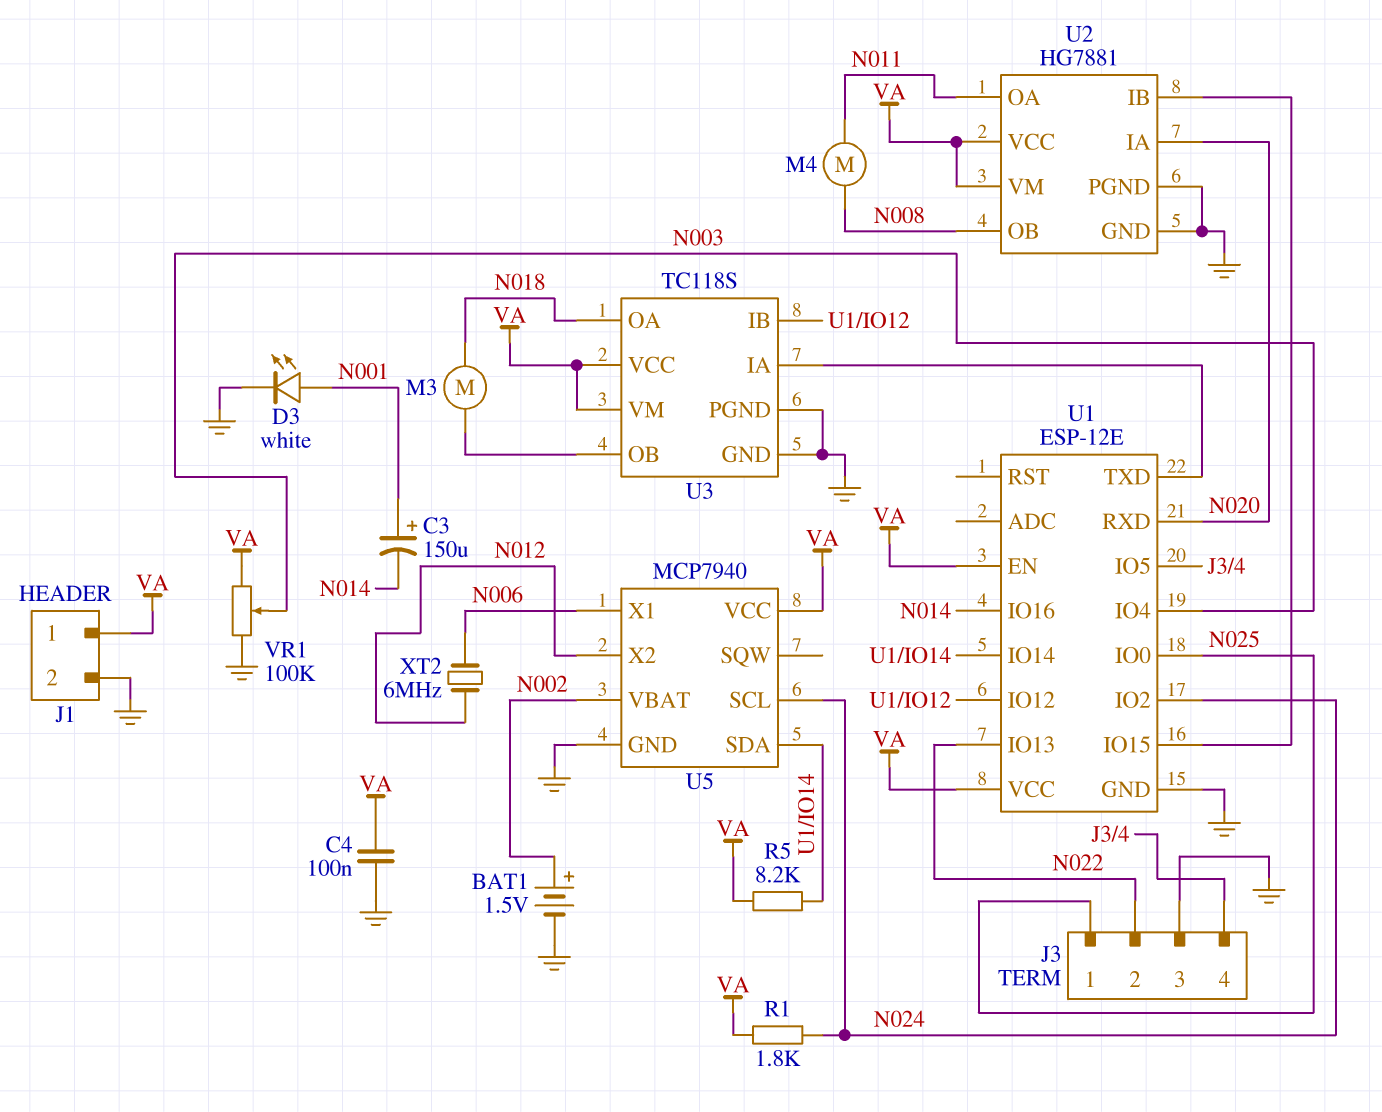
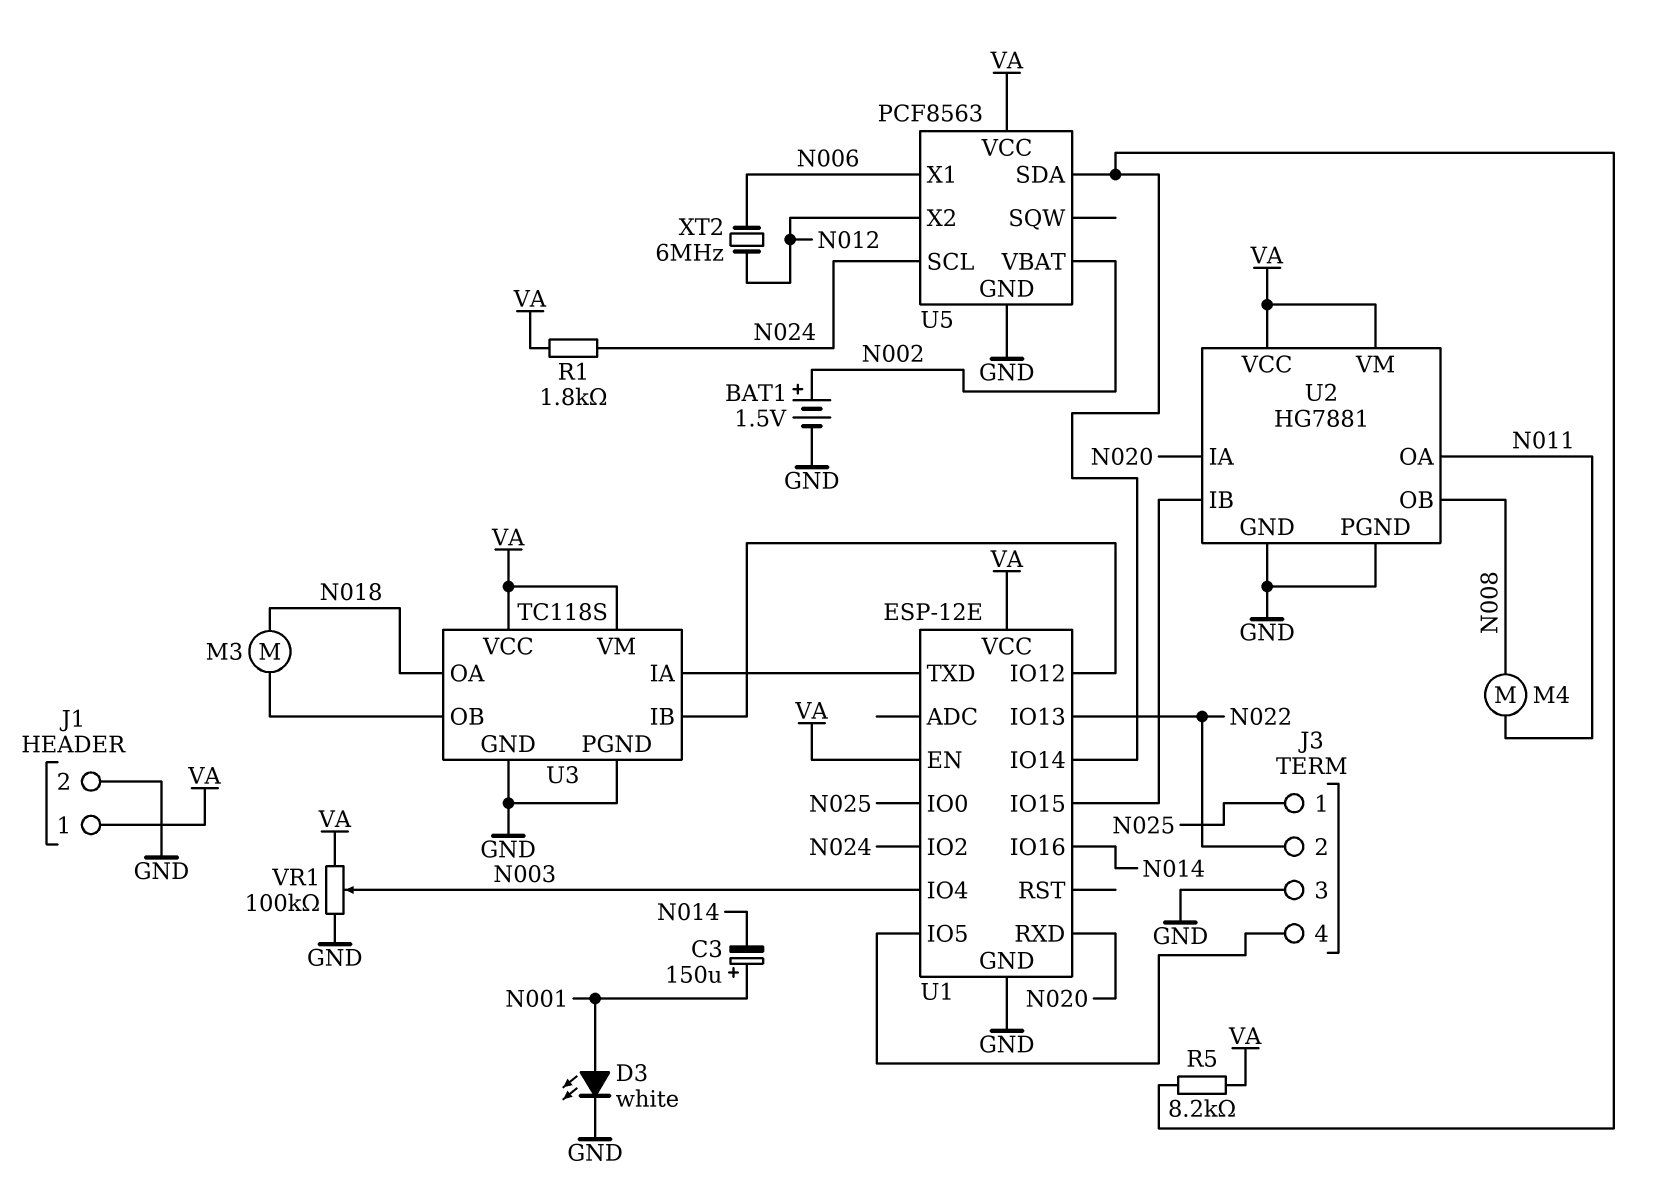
C4: 100nF (GND, VA) -> none
U5: MCP7940 -> PCF8563

